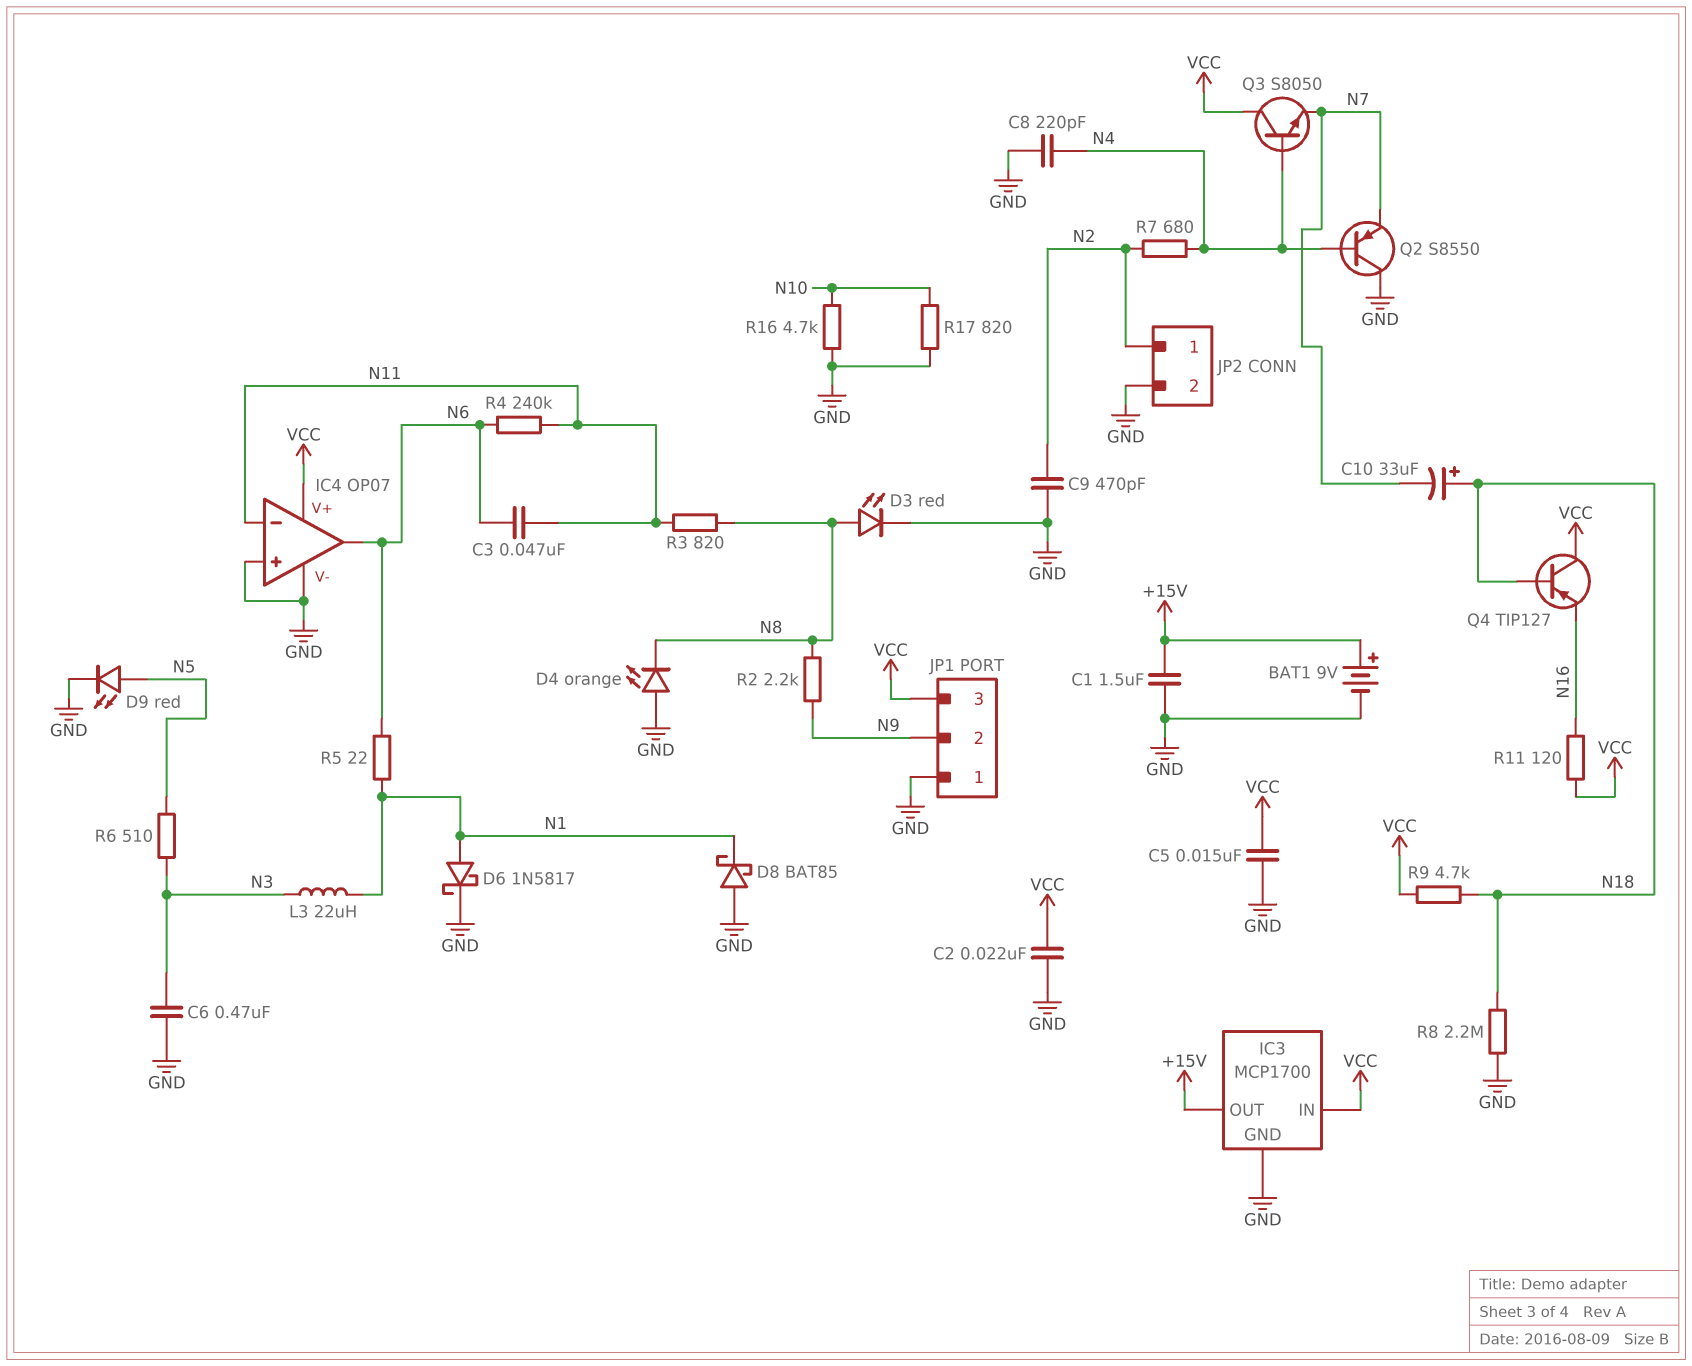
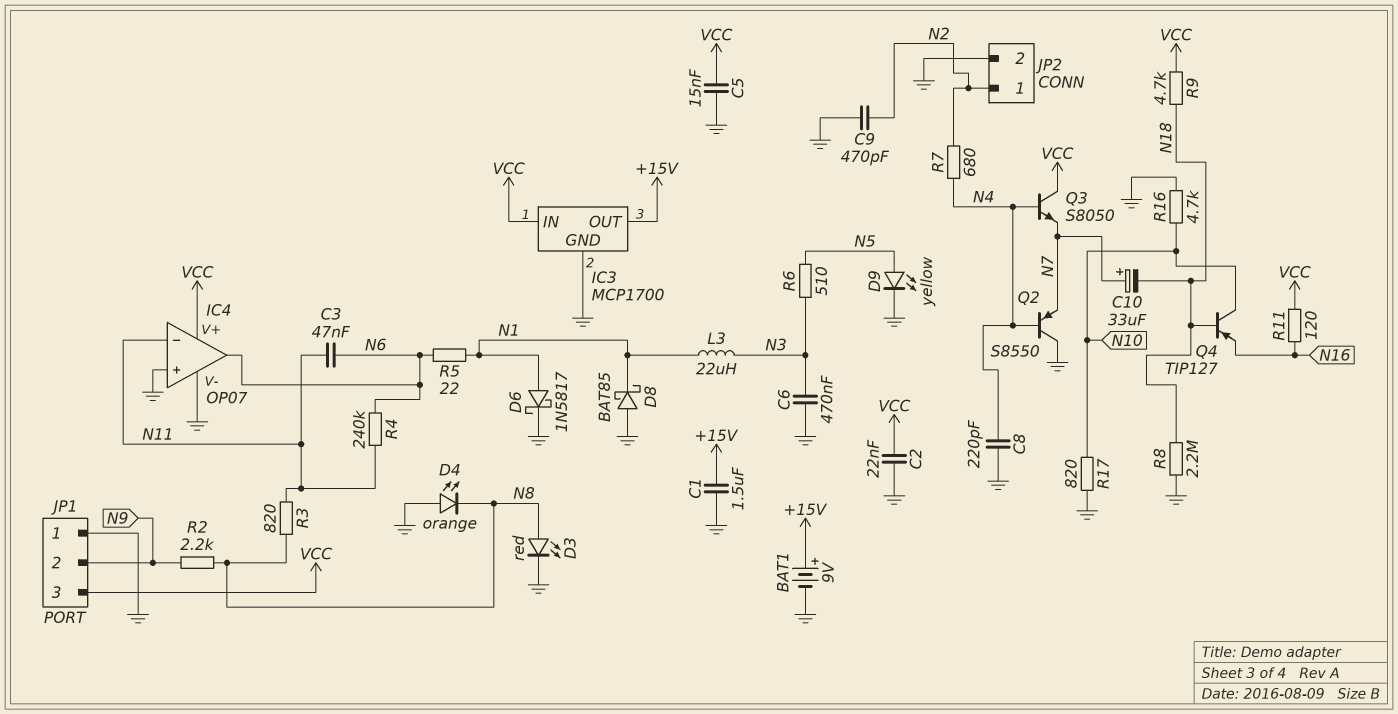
C10: 33uF (plus N18, minus N7) -> 33uF (plus N7, minus N18)
D9: LED red (A N5, K GND) -> LED yellow (A N5, K GND)
Q4: PNP TIP127 (B N18, C VCC, E N16) -> PNP TIP127 (B N18, C N10, E N16)

